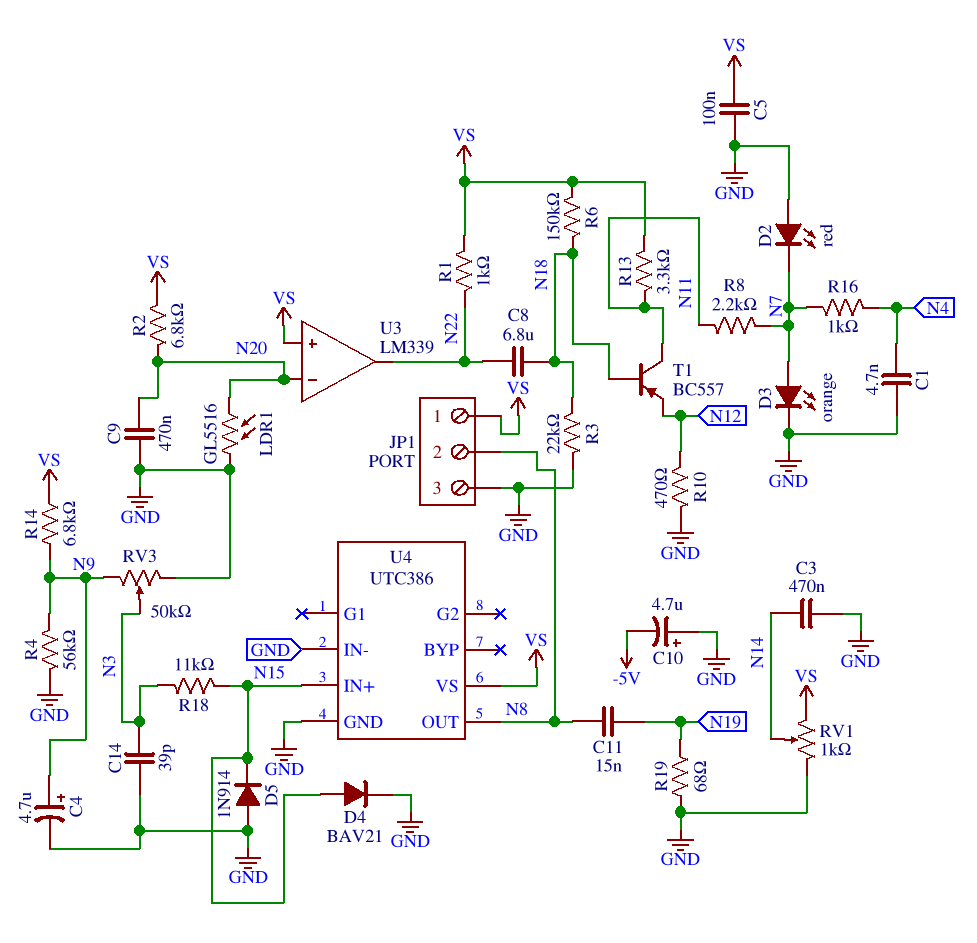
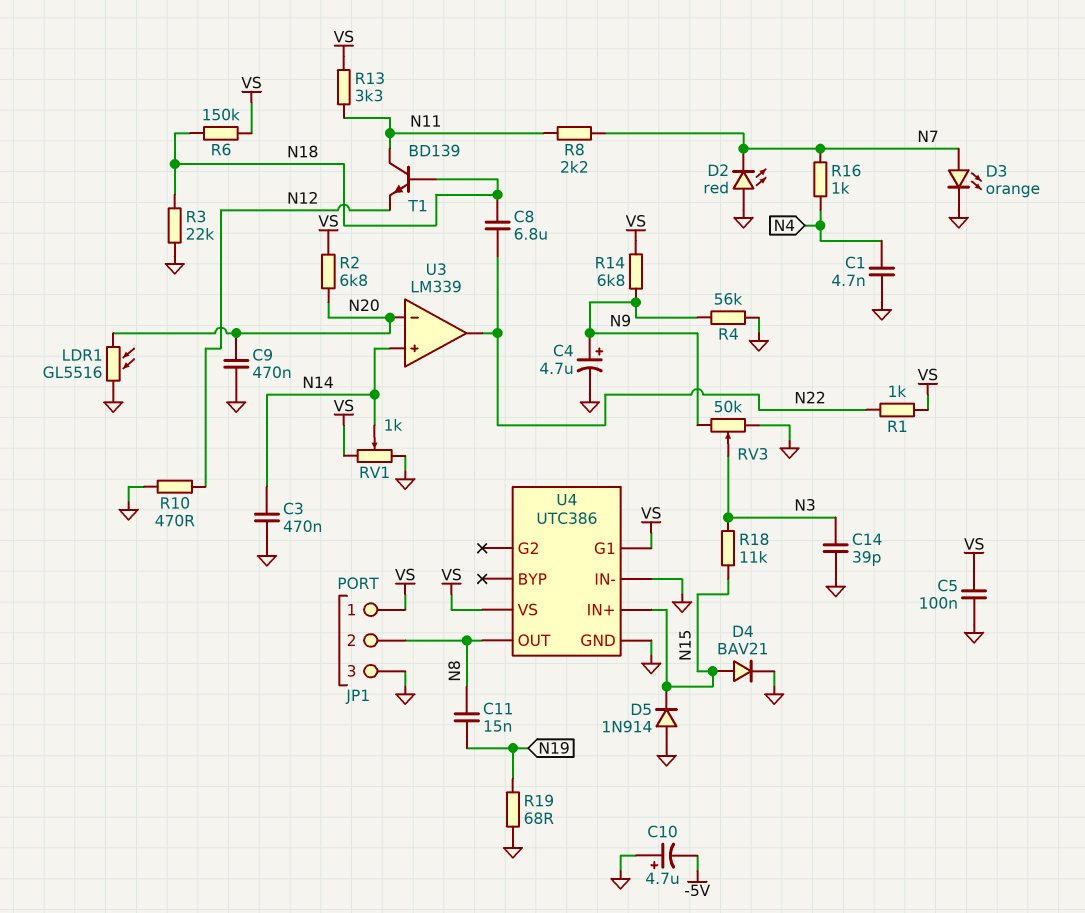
T1: PNP BC557 (B N18, C N11, E N12) -> NPN BD139 (B N18, C N11, E N12)
U3 pin in+: VS -> N14
U4 pin G1: none -> VS

